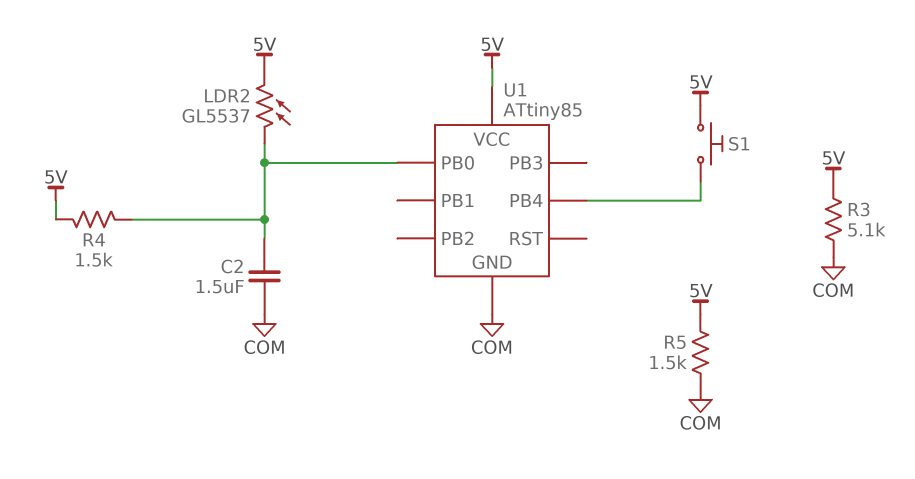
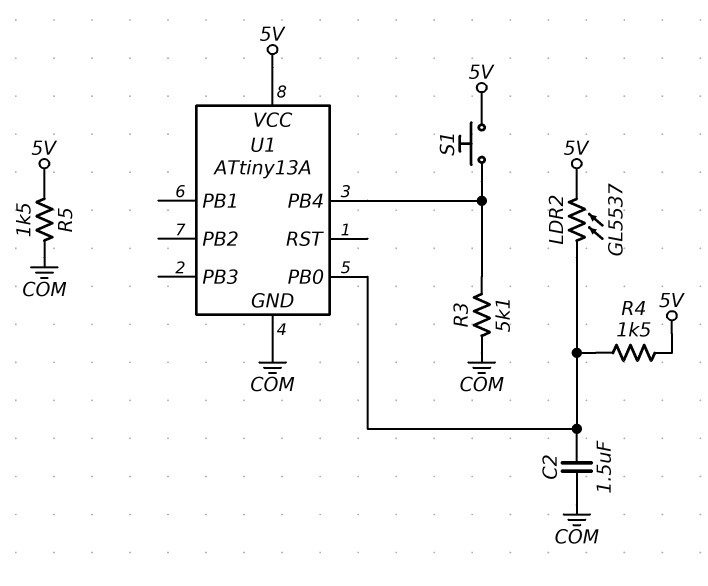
R3: 5.1k (5V, COM) -> 5.1k (COM, U1/PB4)
U1: ATtiny85 -> ATtiny13A

